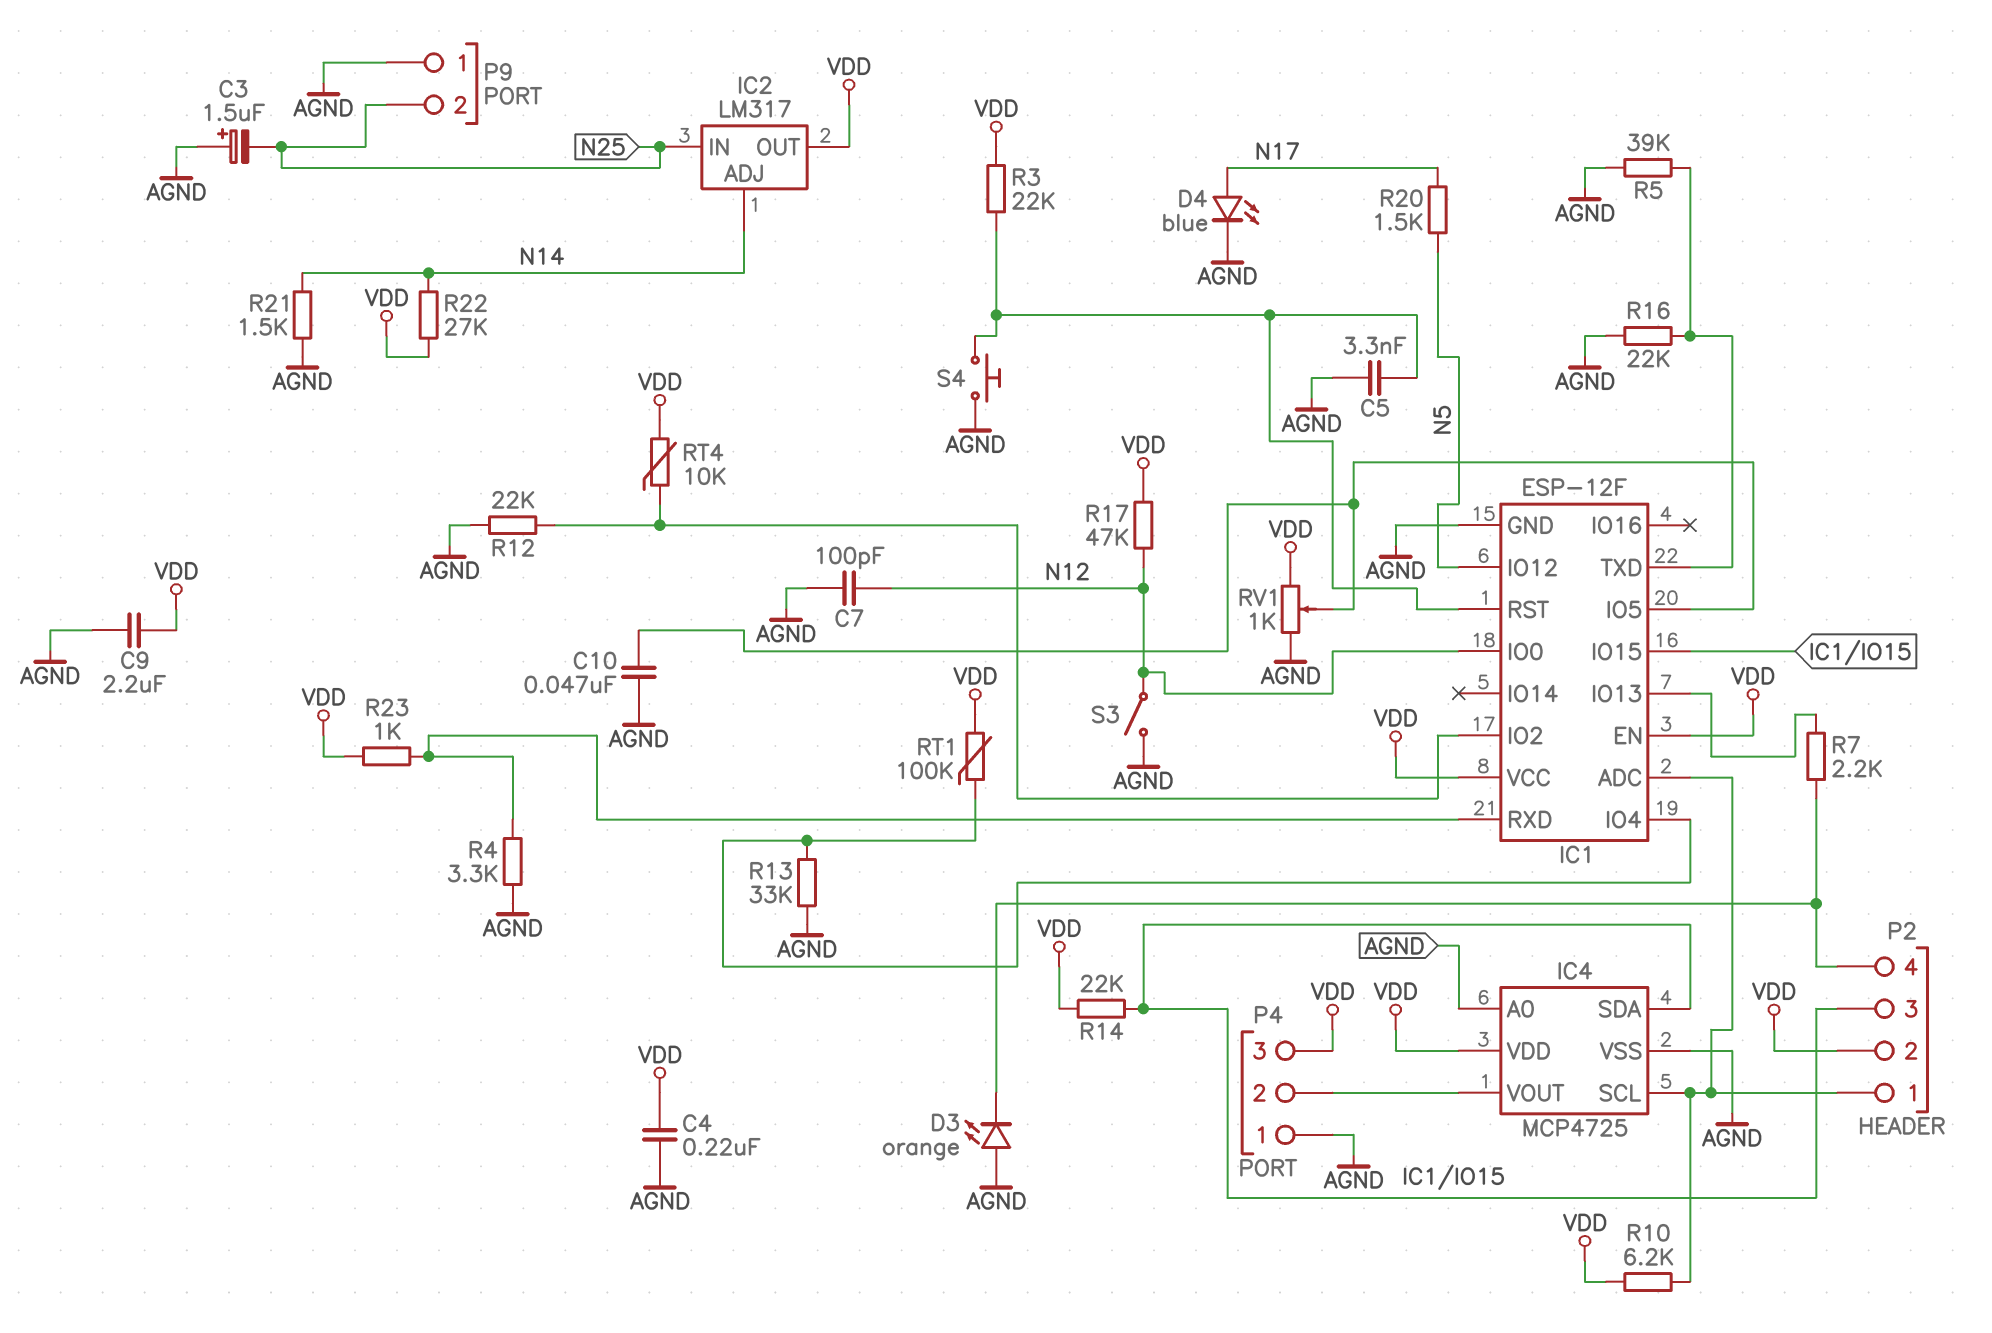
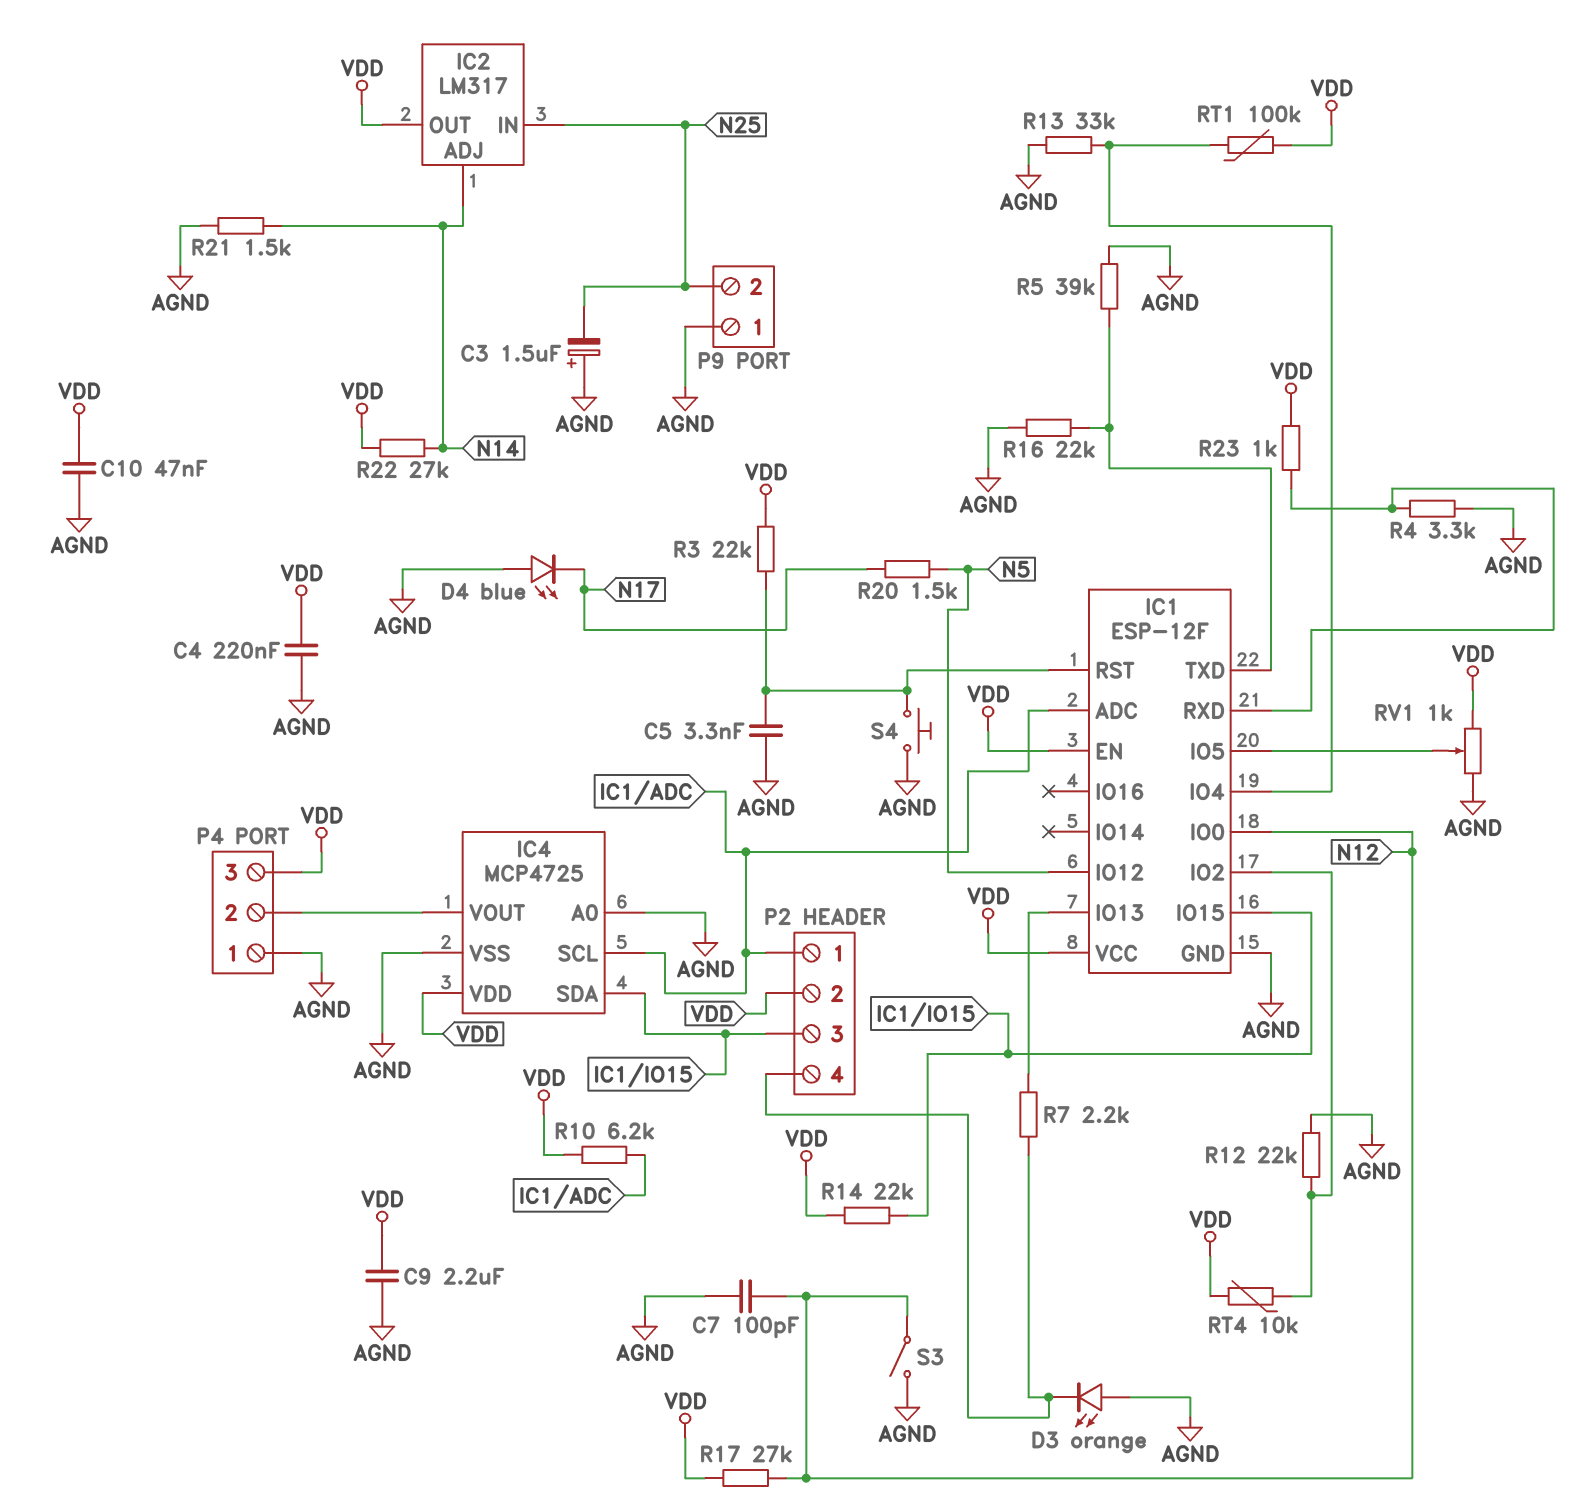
C10: 47nF (AGND, IC1/IO5) -> 47nF (AGND, VDD)
D4: LED blue (A N17, K AGND) -> LED blue (A AGND, K N17)
R17: 47k (N12, VDD) -> 27k (N12, VDD)

